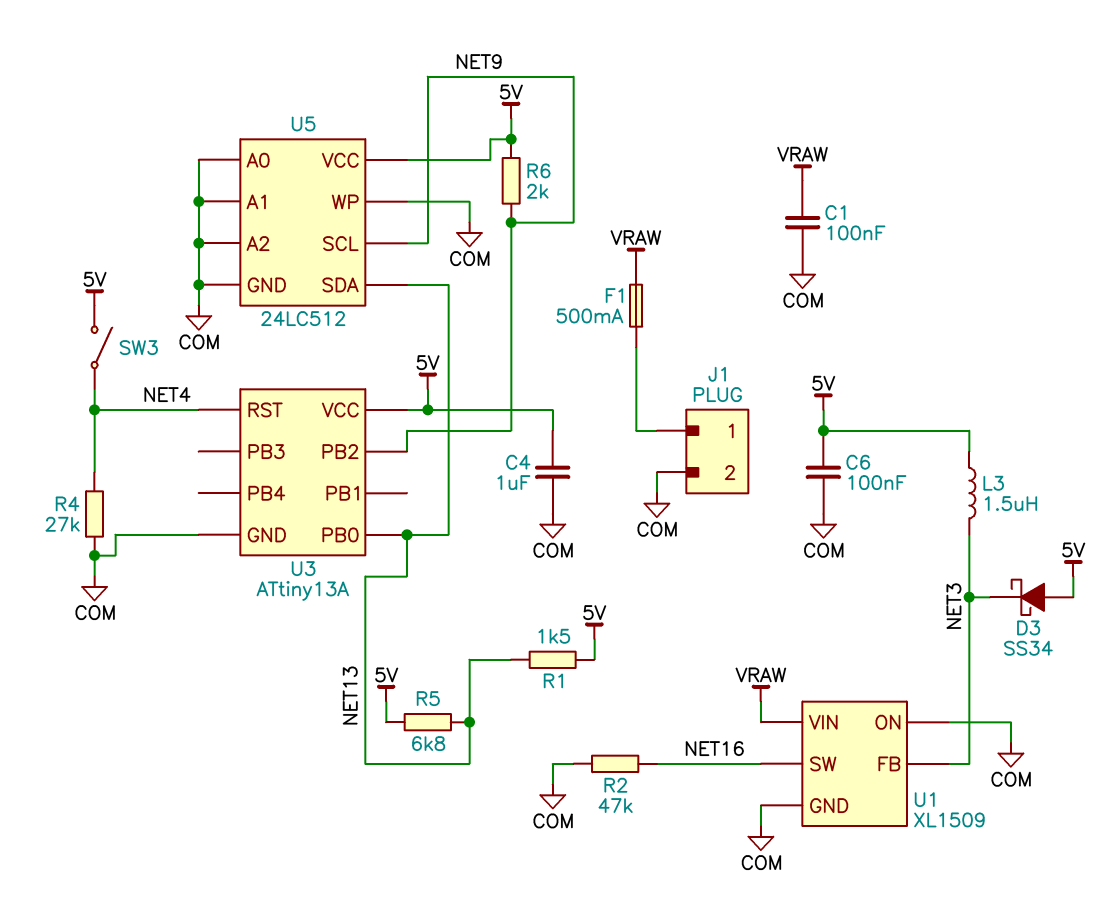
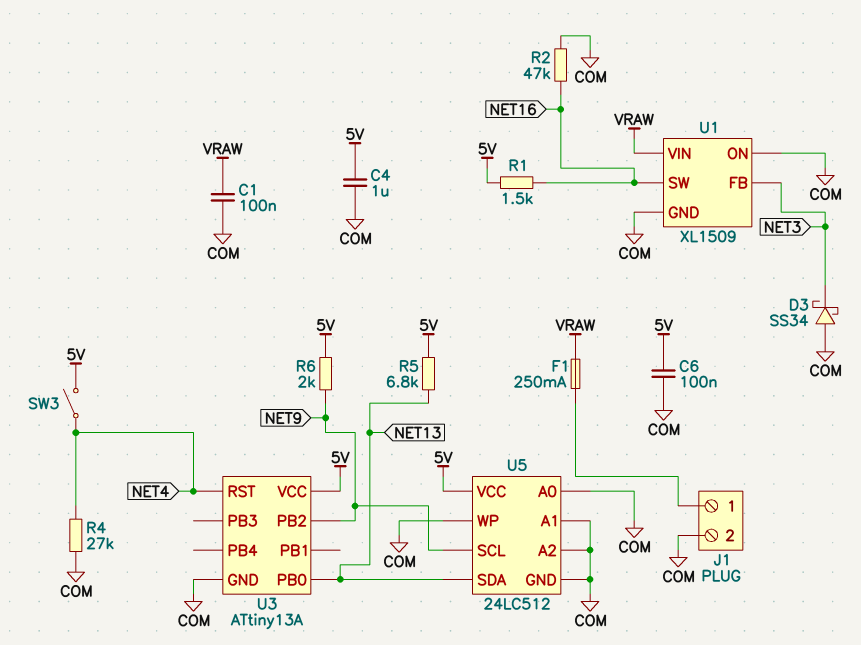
D3: schottky SS34 (A 5V, K NET3) -> schottky SS34 (A COM, K NET3)
F1: 500mA (J1/1, VRAW) -> 250mA (J1/1, VRAW)
L3: 1.5uH (5V, NET3) -> none
R1: 1.5k (5V, NET13) -> 1.5k (5V, NET16)

